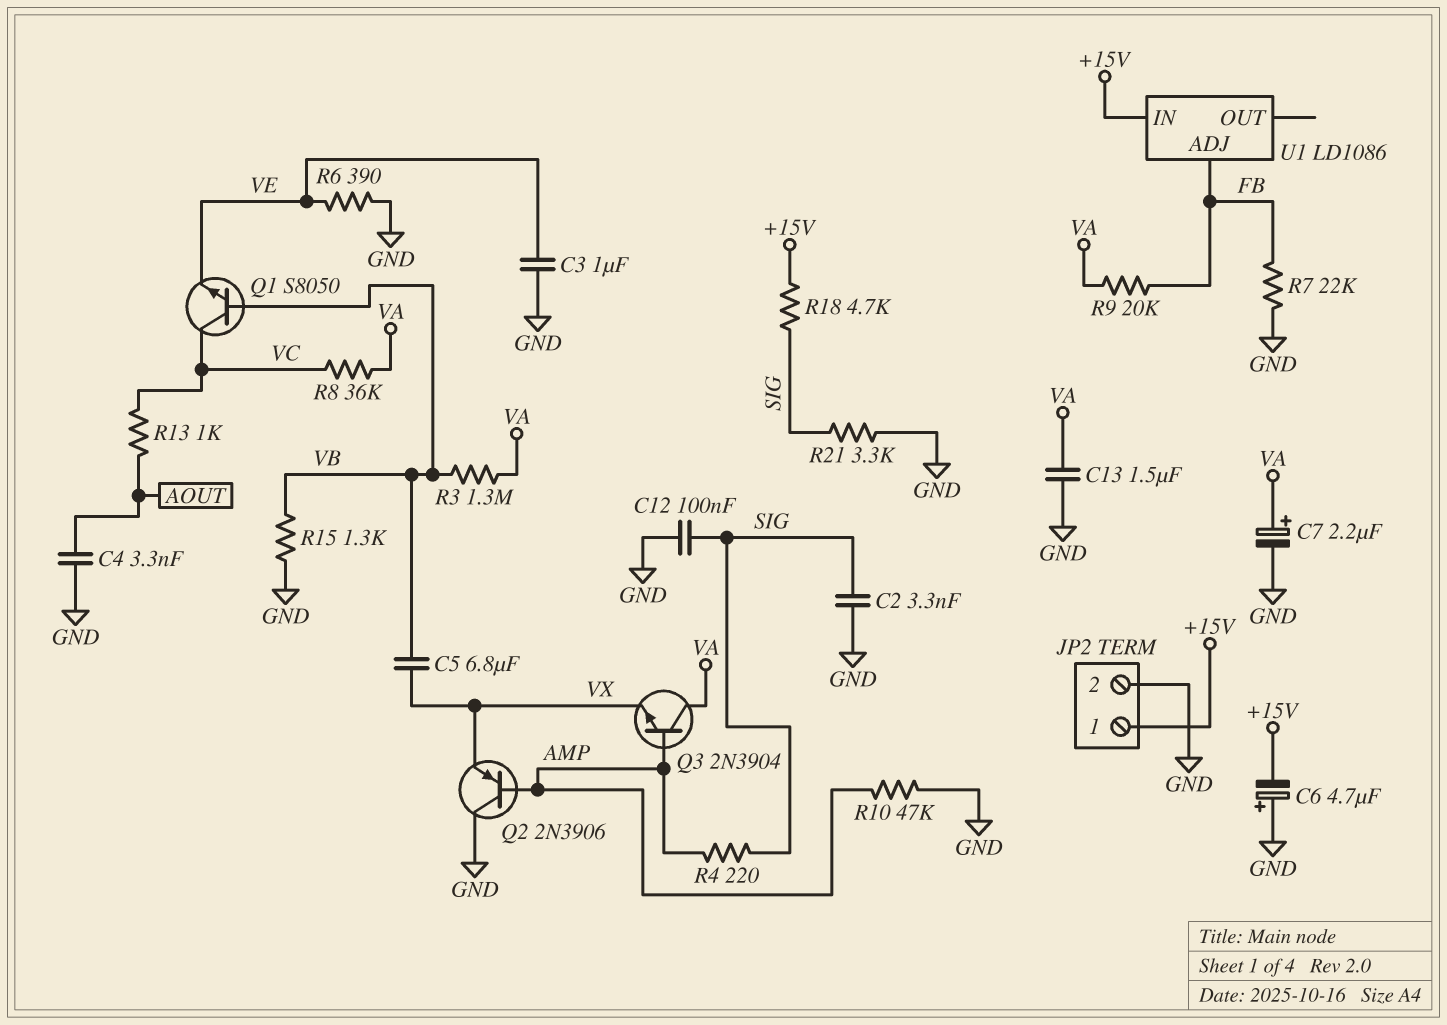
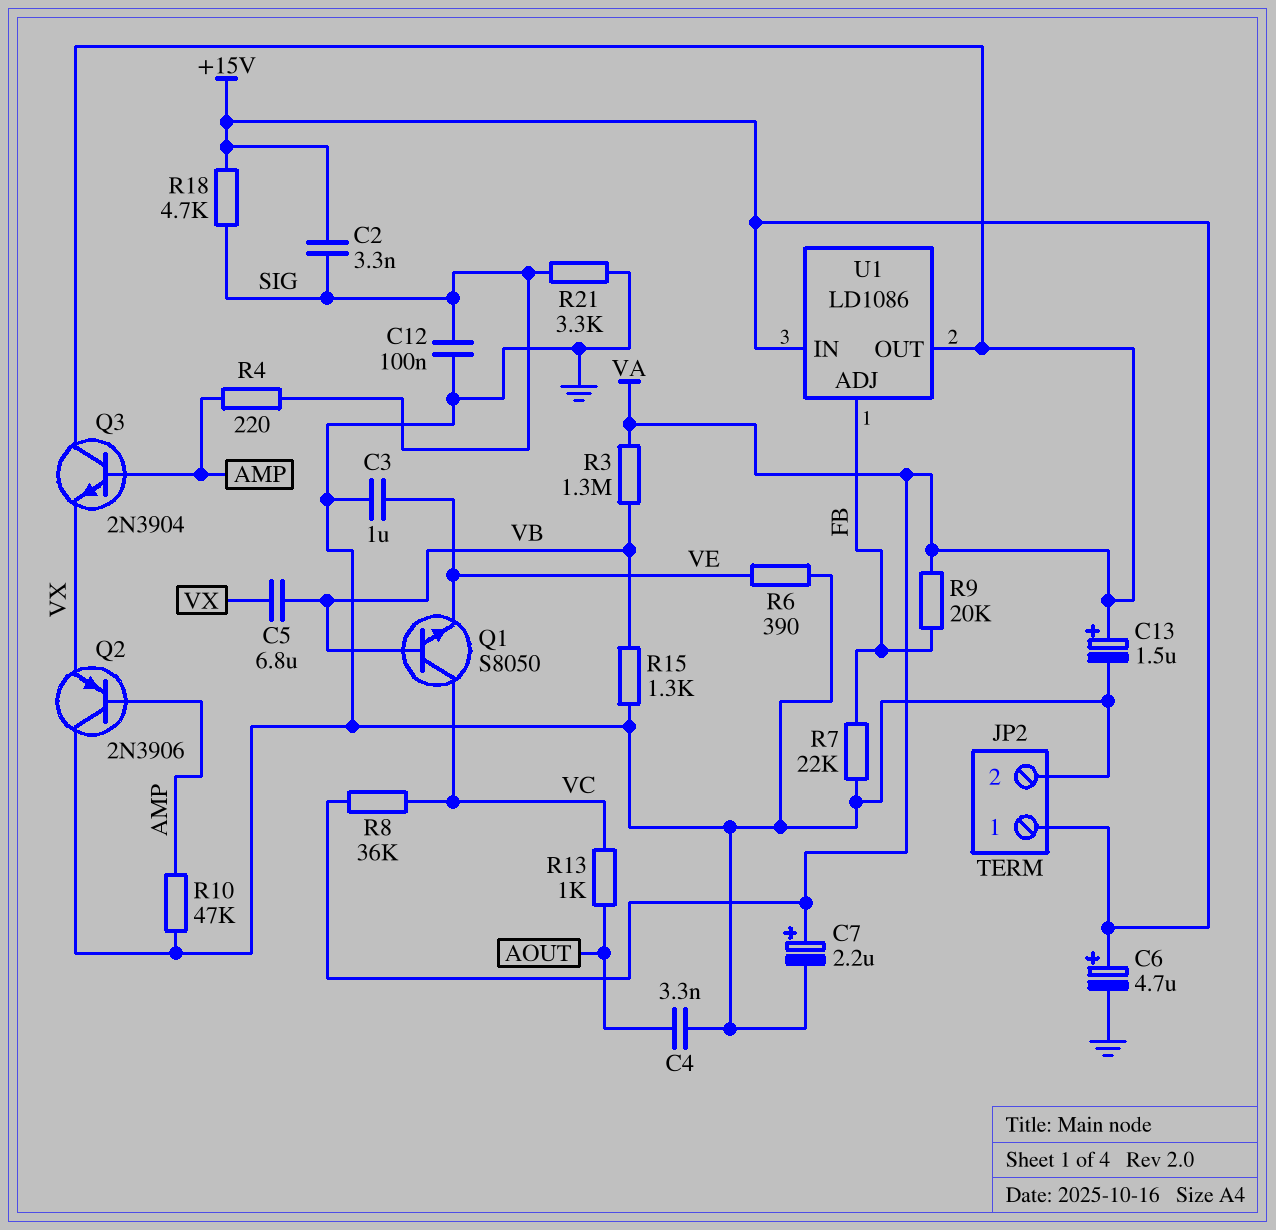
C2: 3.3nF (GND, SIG) -> 3.3nF (+15V, SIG)
C6: 4.7uF (plus GND, minus +15V) -> 4.7uF (plus +15V, minus GND)
C13: 1.5uF (GND, VA) -> 1.5uF (plus VA, minus GND)
U1 pin OUT: none -> VA

